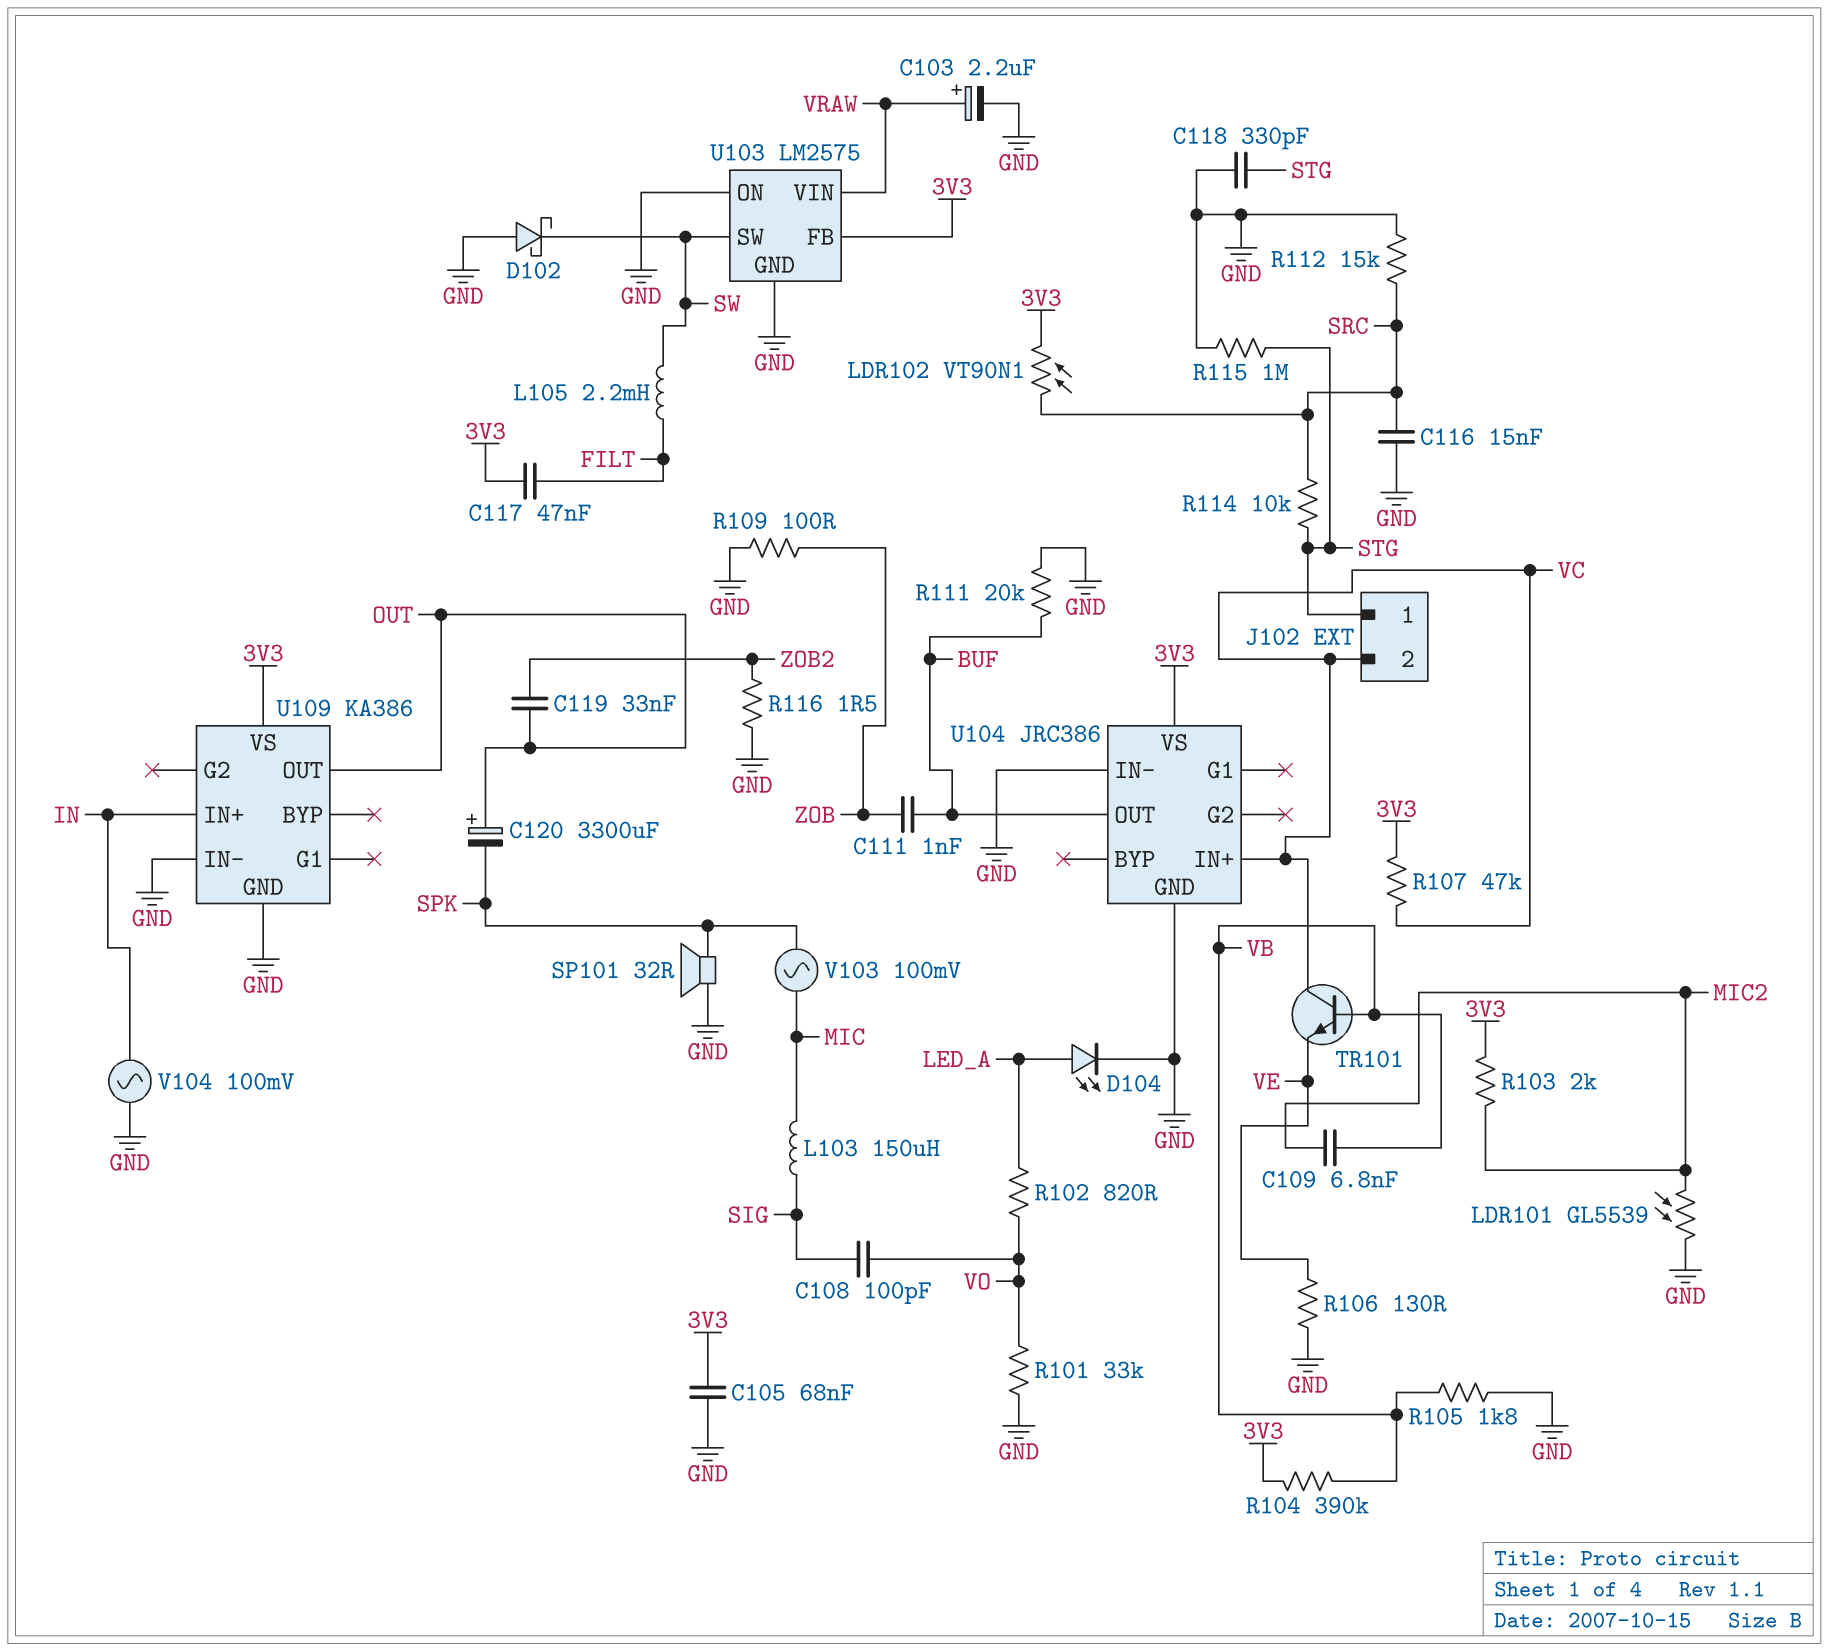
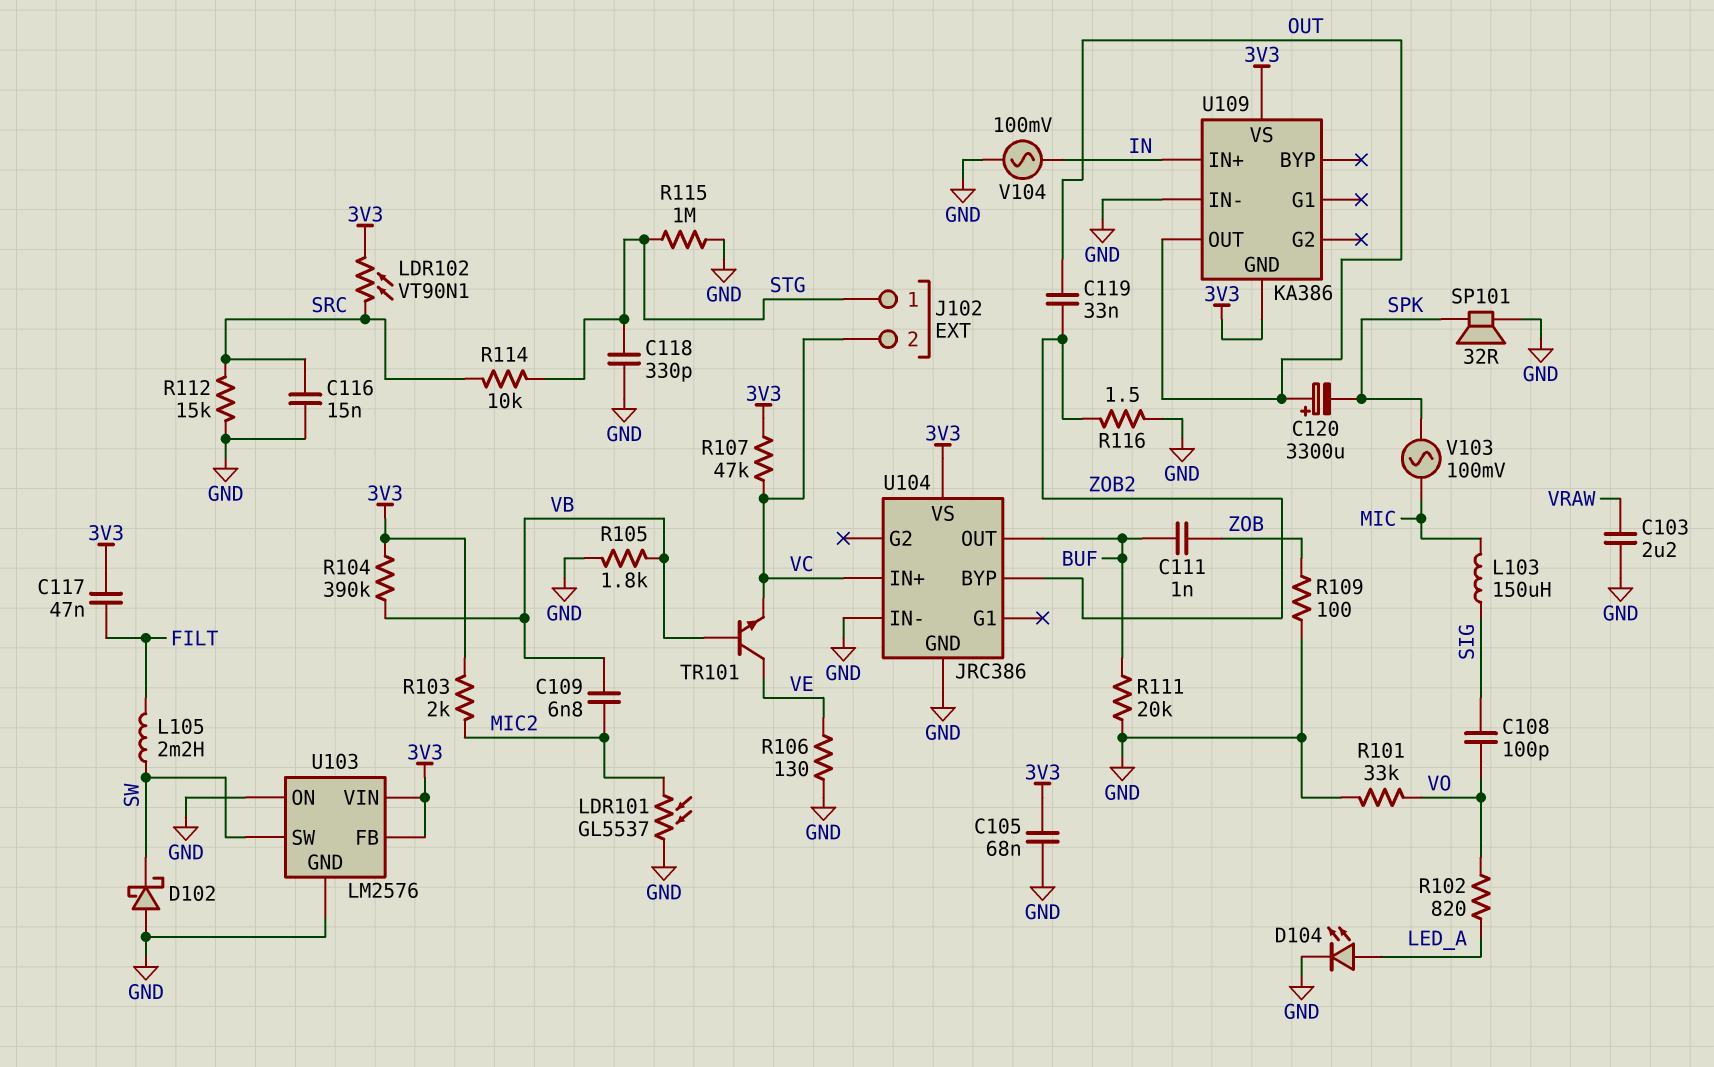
C103: 2.2uF (plus VRAW, minus GND) -> 2.2uF (GND, VRAW)
LDR101: GL5539 (GND, MIC2) -> GL5537 (GND, MIC2)
TR101: NPN (B VB, C VC, E VE) -> NPN (B VB, C VE, E VC)
U103: LM2575 -> LM2576
U103 pin VIN: VRAW -> 3V3
U104 pin BYP: none -> ZOB2
U109 pin GND: GND -> 3V3

